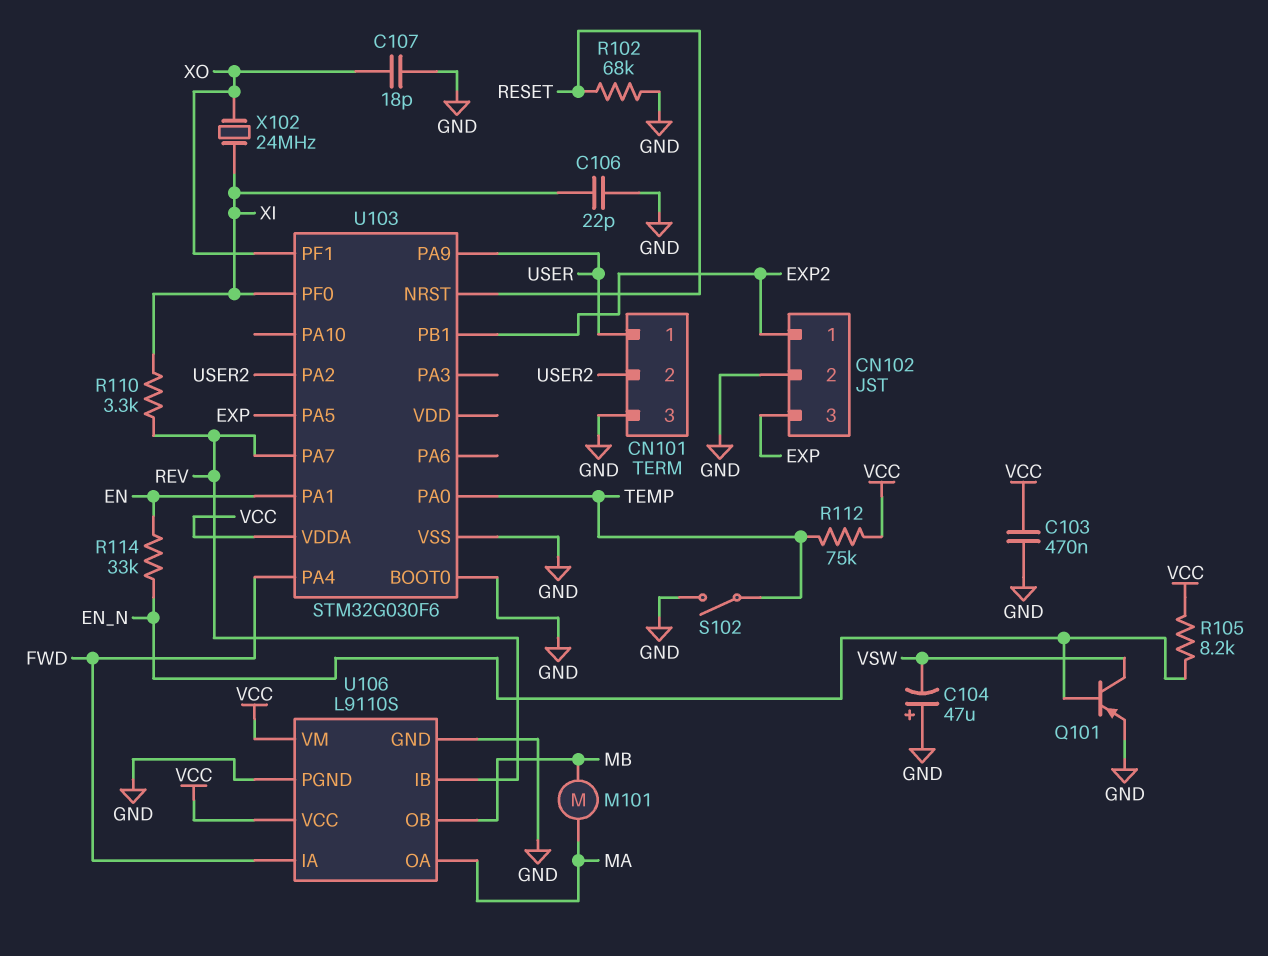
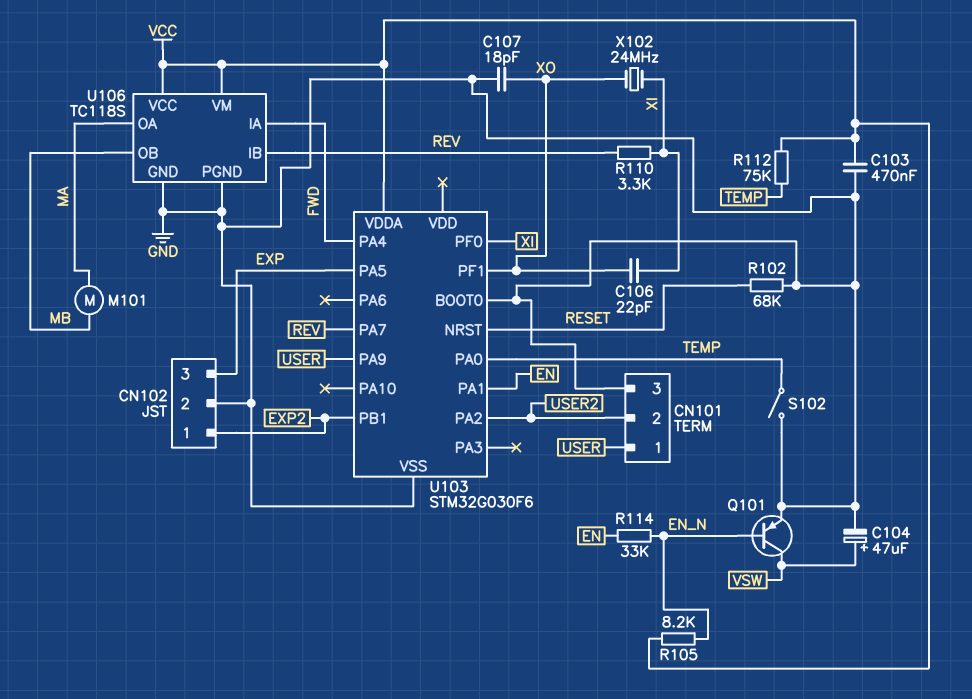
C104: 47uF (plus GND, minus VSW) -> 47uF (plus VSW, minus GND)
C106: 22pF (GND, XI) -> 22pF (XI, XO)
U106: L9110S -> TC118S

